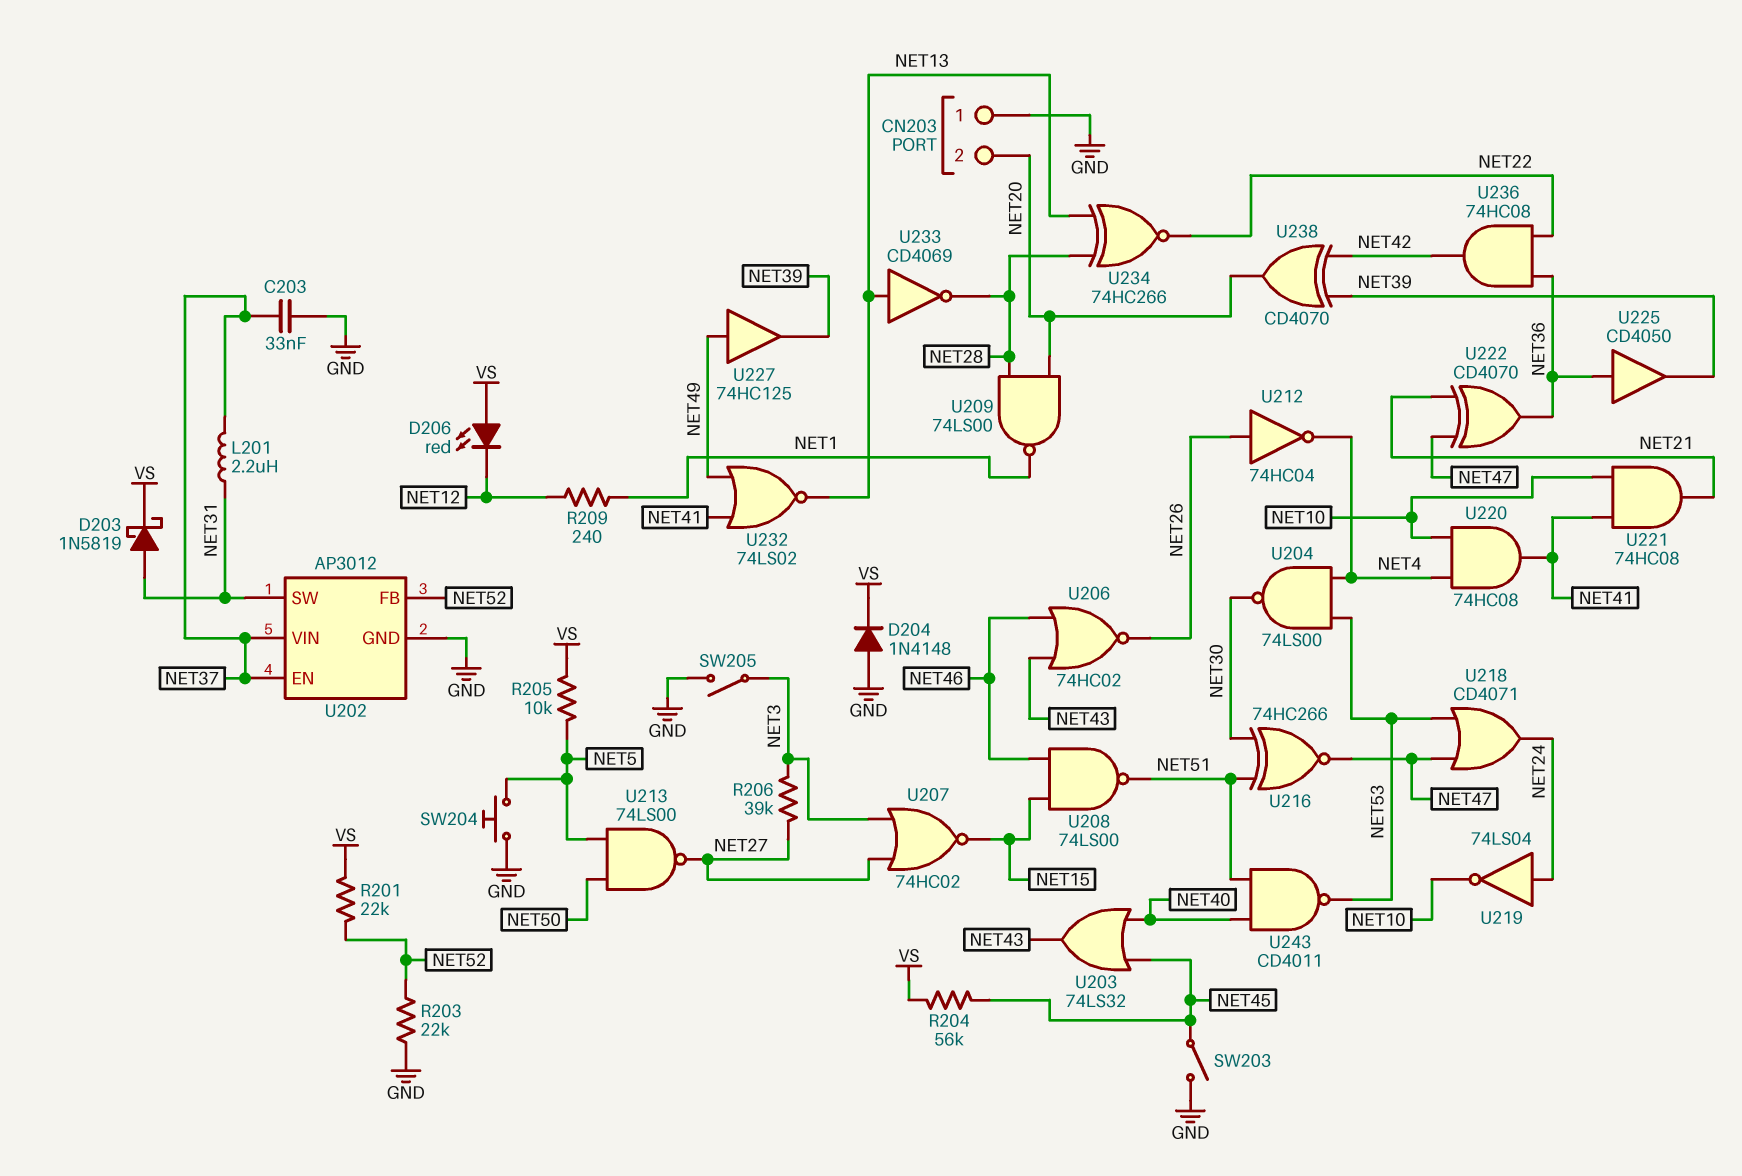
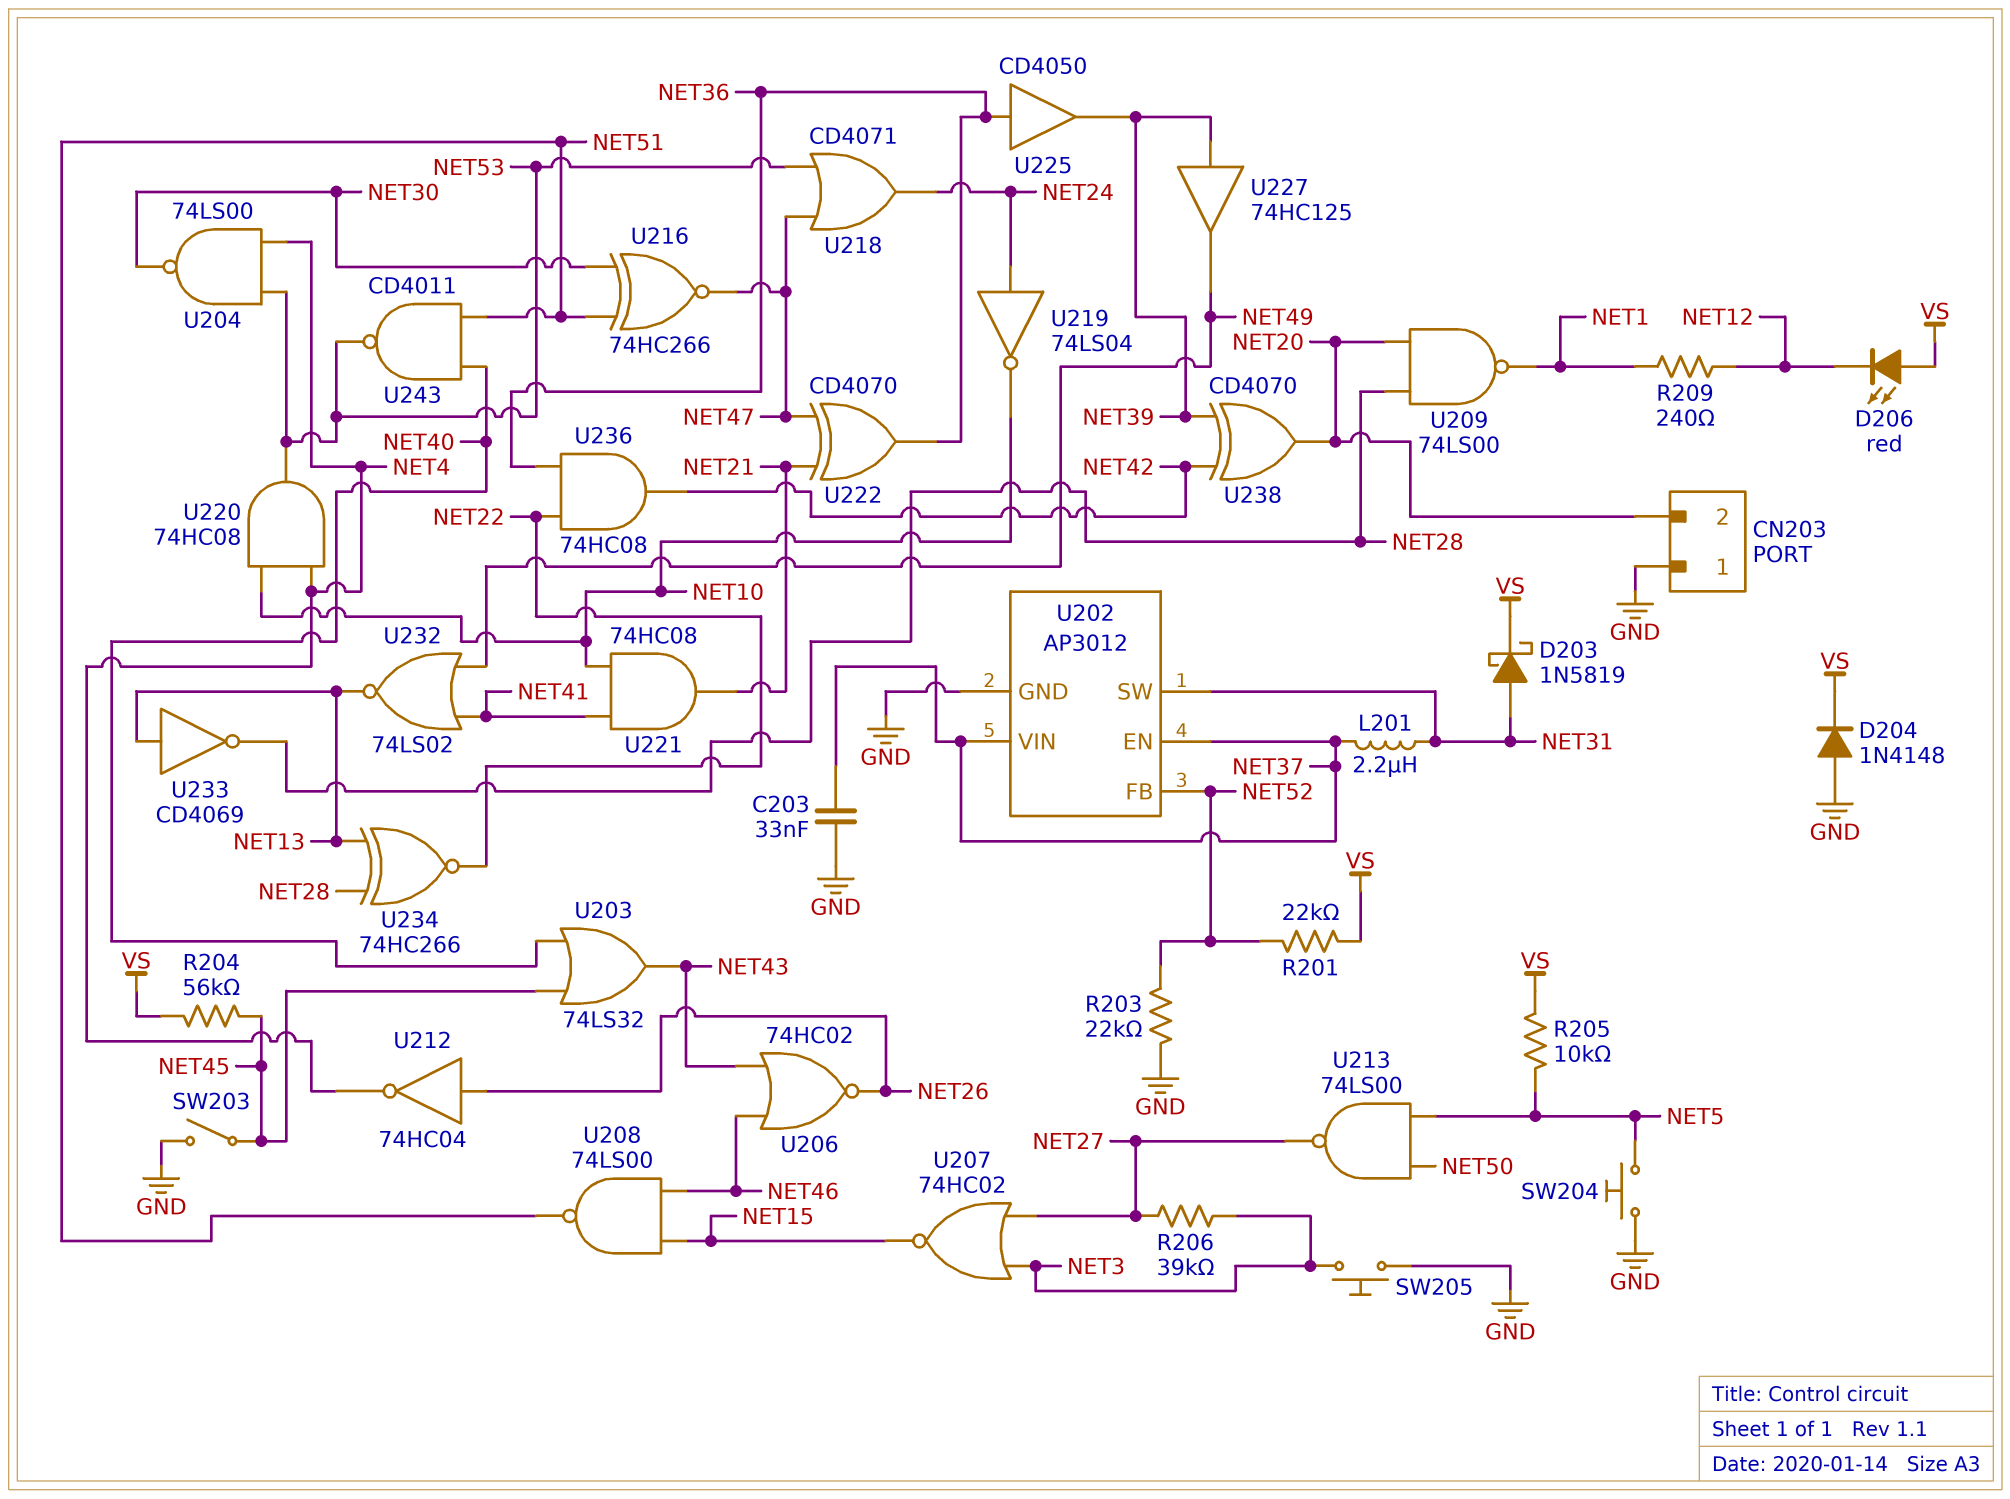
SW205: switch (GND, NET3) -> button (GND, NET3)
U220: AND 74HC08 (in NET4, in NET10, out NET41) -> AND 74HC08 (in NET4, in NET10, out NET53)
U227: buffer 74HC125 (in NET49, out NET39) -> buffer 74HC125 (in NET39, out NET49)

